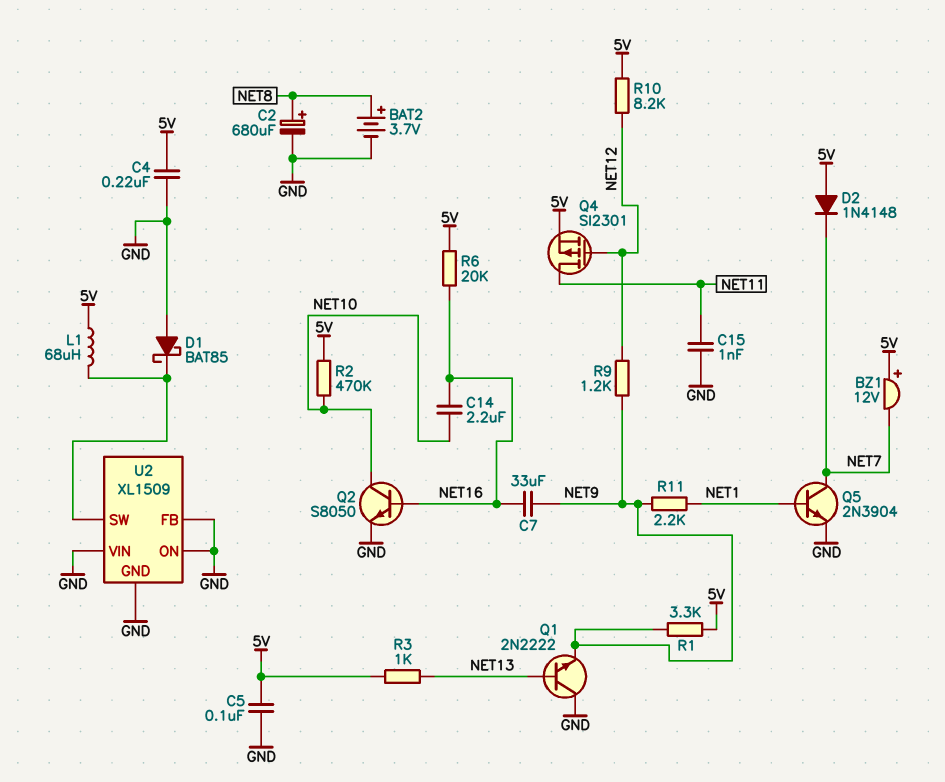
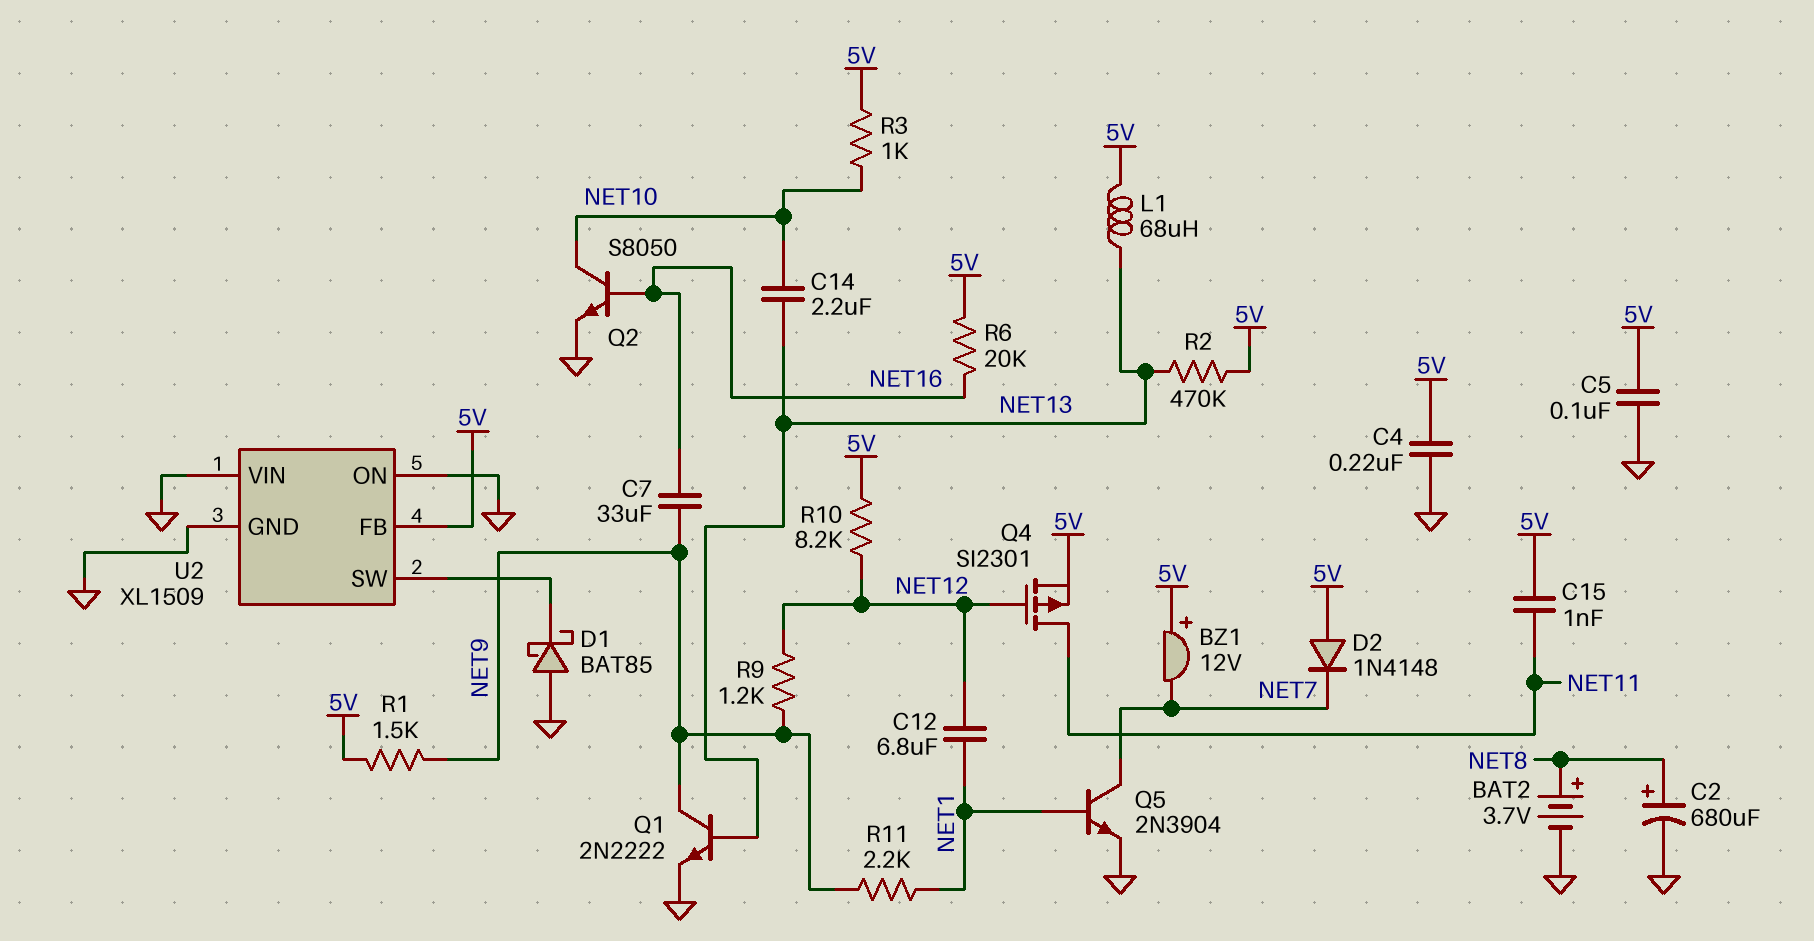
C12: none -> 6.8uF (NET1, NET12)
C14: 2.2uF (NET10, NET16) -> 2.2uF (NET10, NET13)
C15: 1nF (GND, NET11) -> 1nF (5V, NET11)
L1: 68uH (5V, U2/SW) -> 68uH (5V, NET13)
Q1: NPN 2N2222 (B NET13, C GND, E NET9) -> NPN 2N2222 (B NET13, C NET9, E GND)
R1: 3.3k (5V, NET9) -> 1.5k (5V, NET9)
R2: 470k (5V, NET10) -> 470k (5V, NET13)
R3: 1k (5V, NET13) -> 1k (5V, NET10)
U2 pin FB: GND -> 5V

